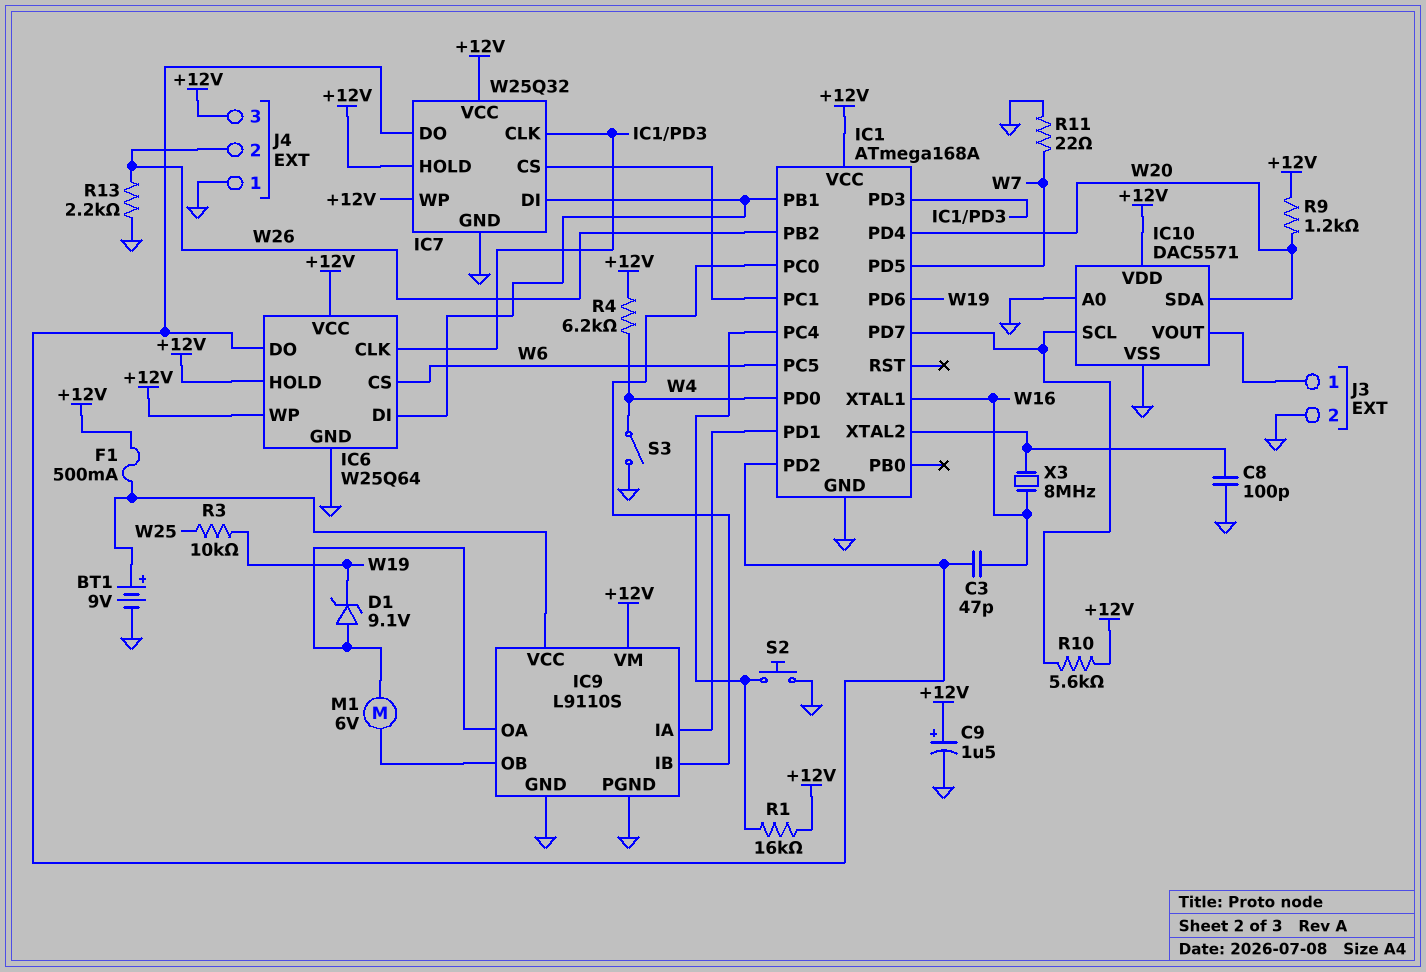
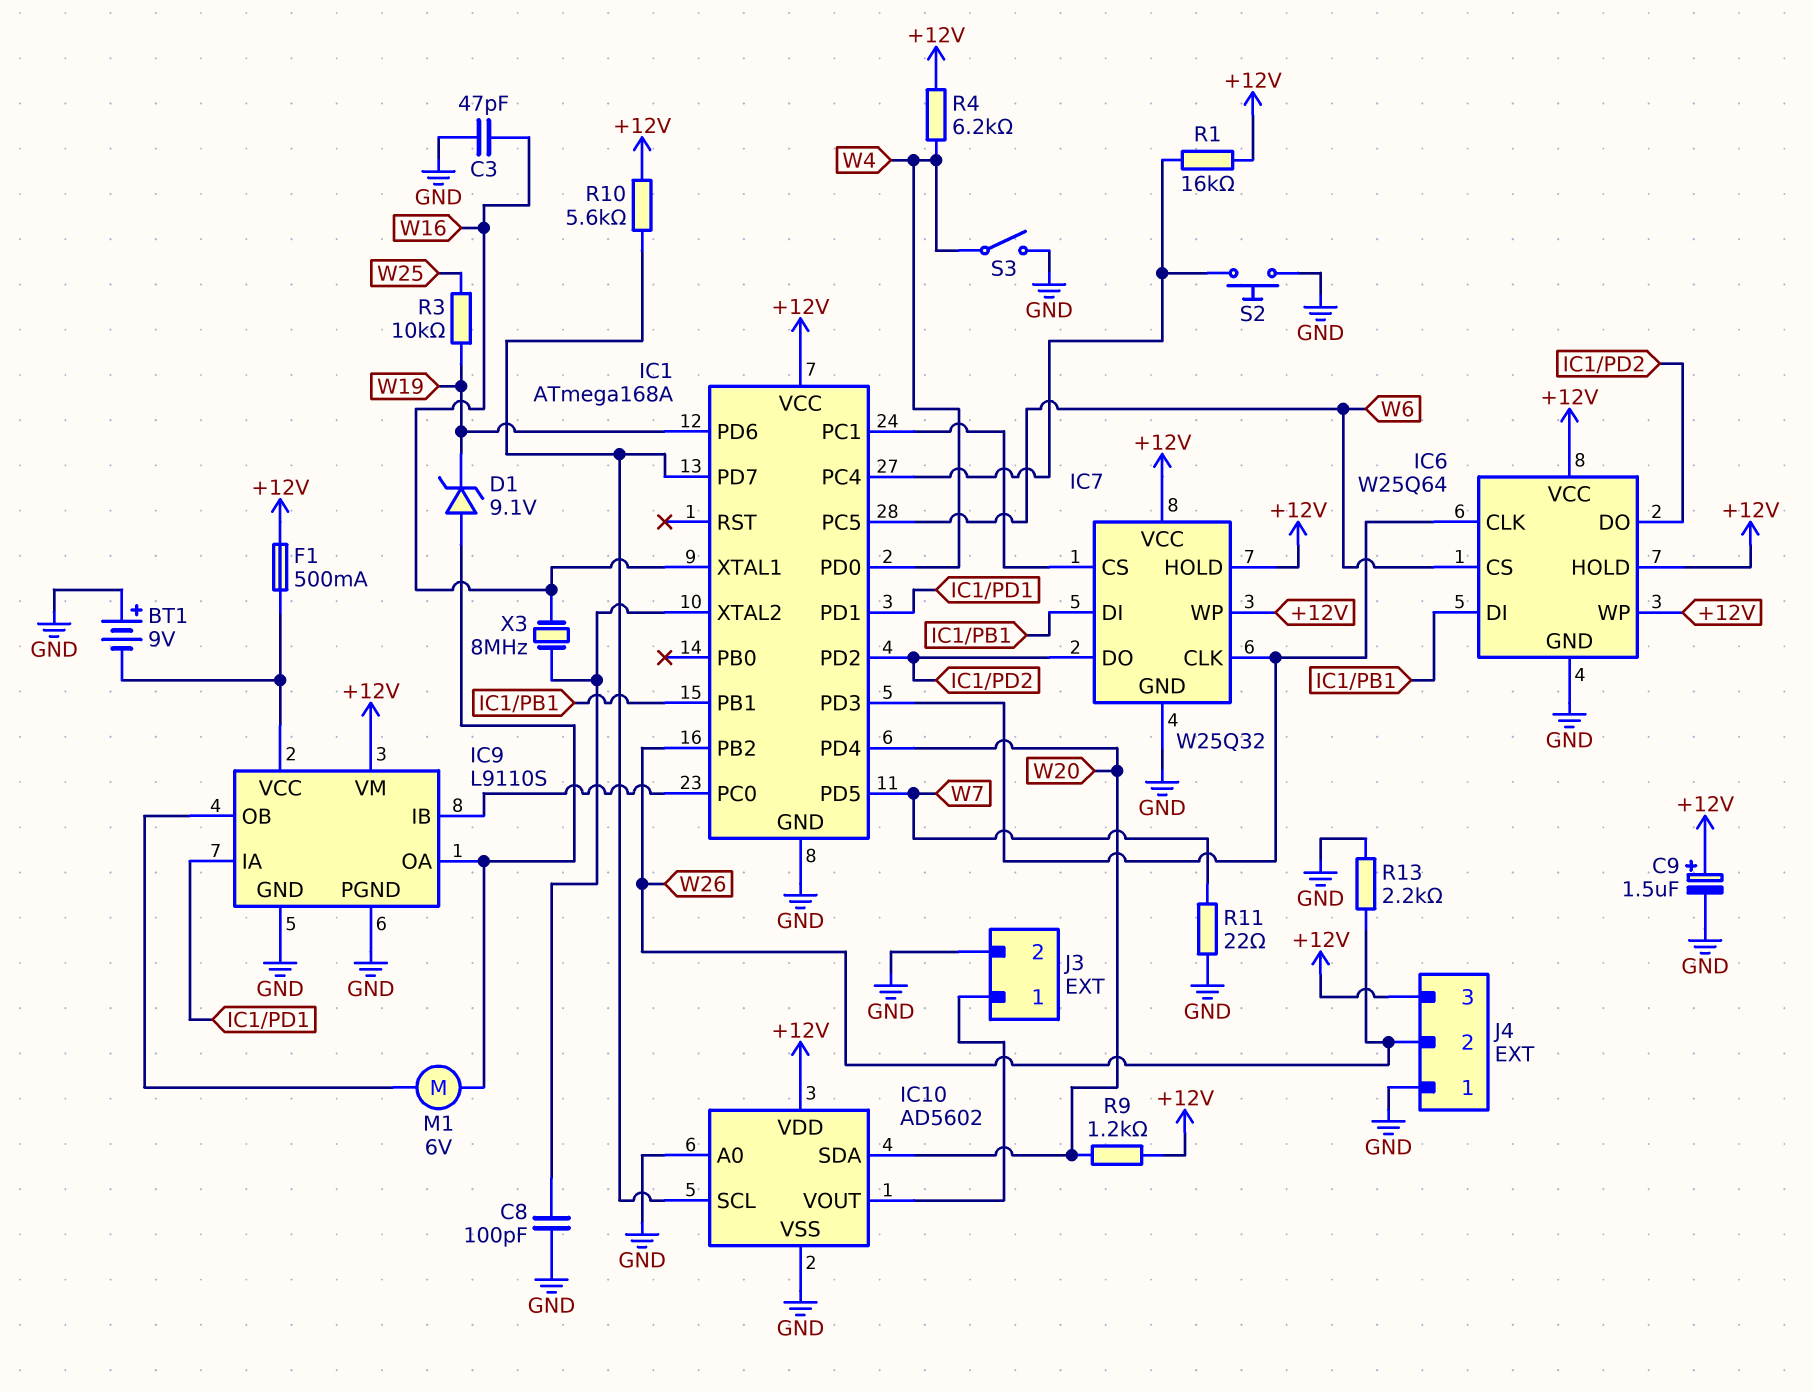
BT1: 9V (plus IC9/VCC, minus GND) -> 9V (plus GND, minus IC9/VCC)
C3: 47pF (IC1/PD2, W16) -> 47pF (GND, W16)
IC10: DAC5571 -> AD5602

